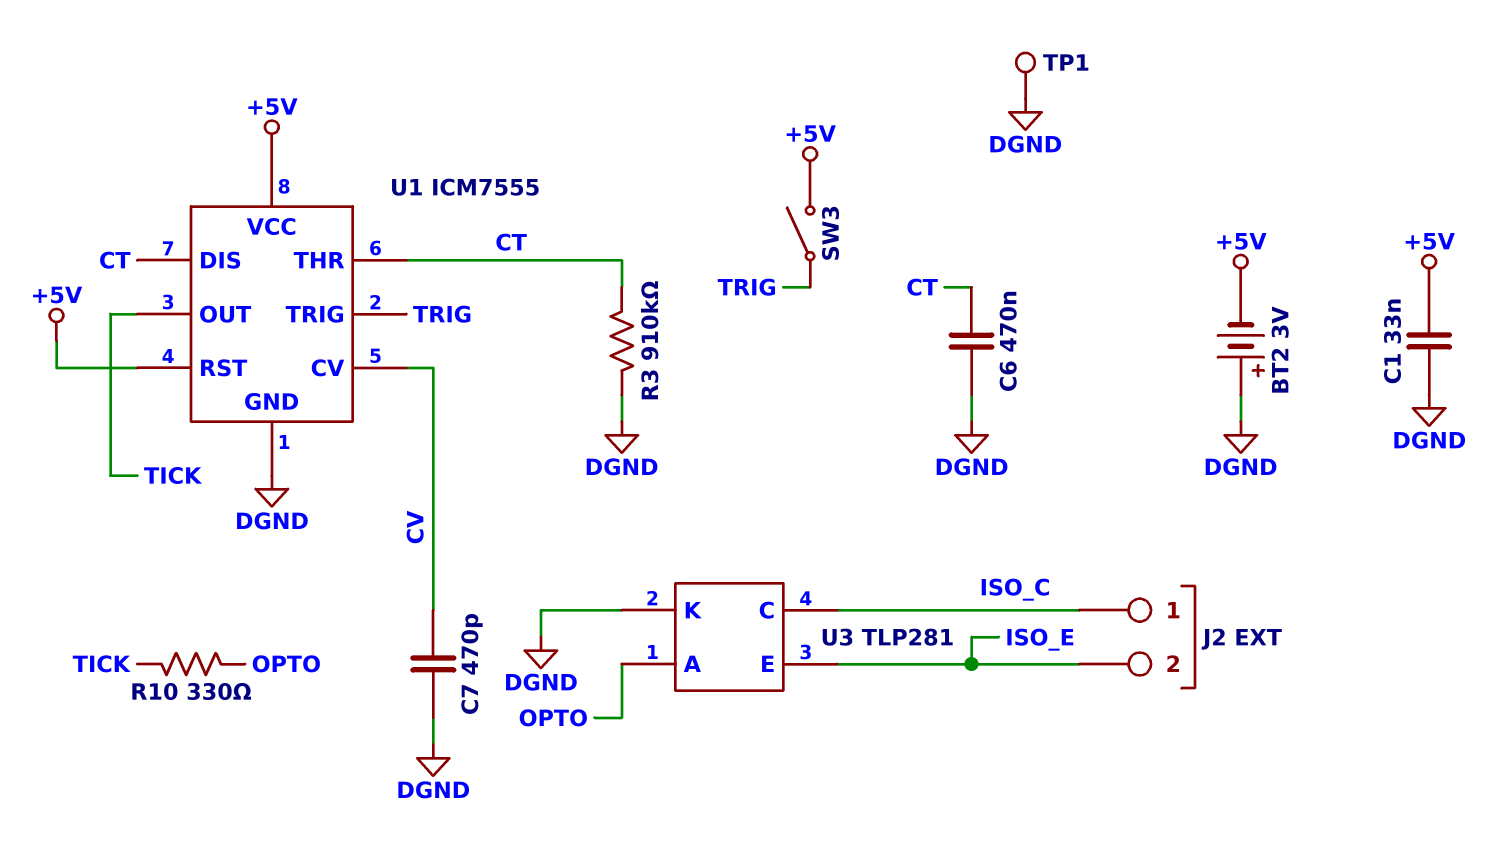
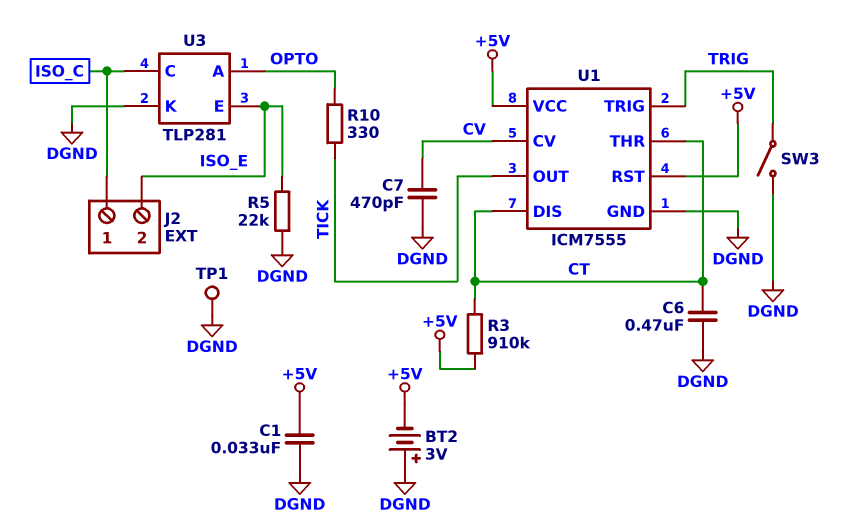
R3: 910k (CT, DGND) -> 910k (+5V, CT)
R5: none -> 22k (DGND, ISO_E)
SW3: switch (+5V, TRIG) -> switch (DGND, TRIG)

